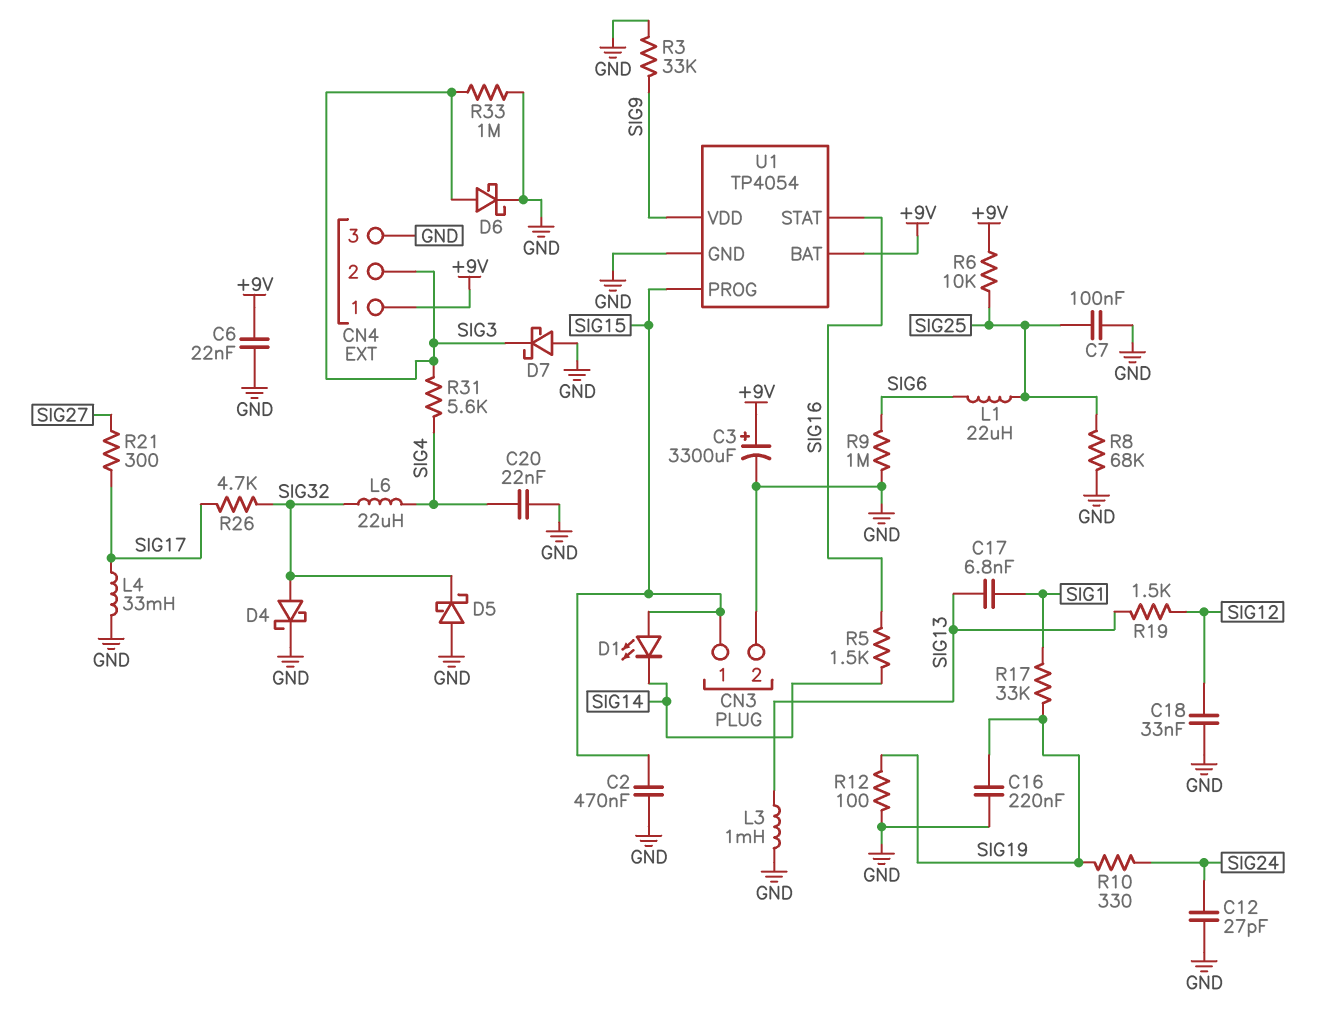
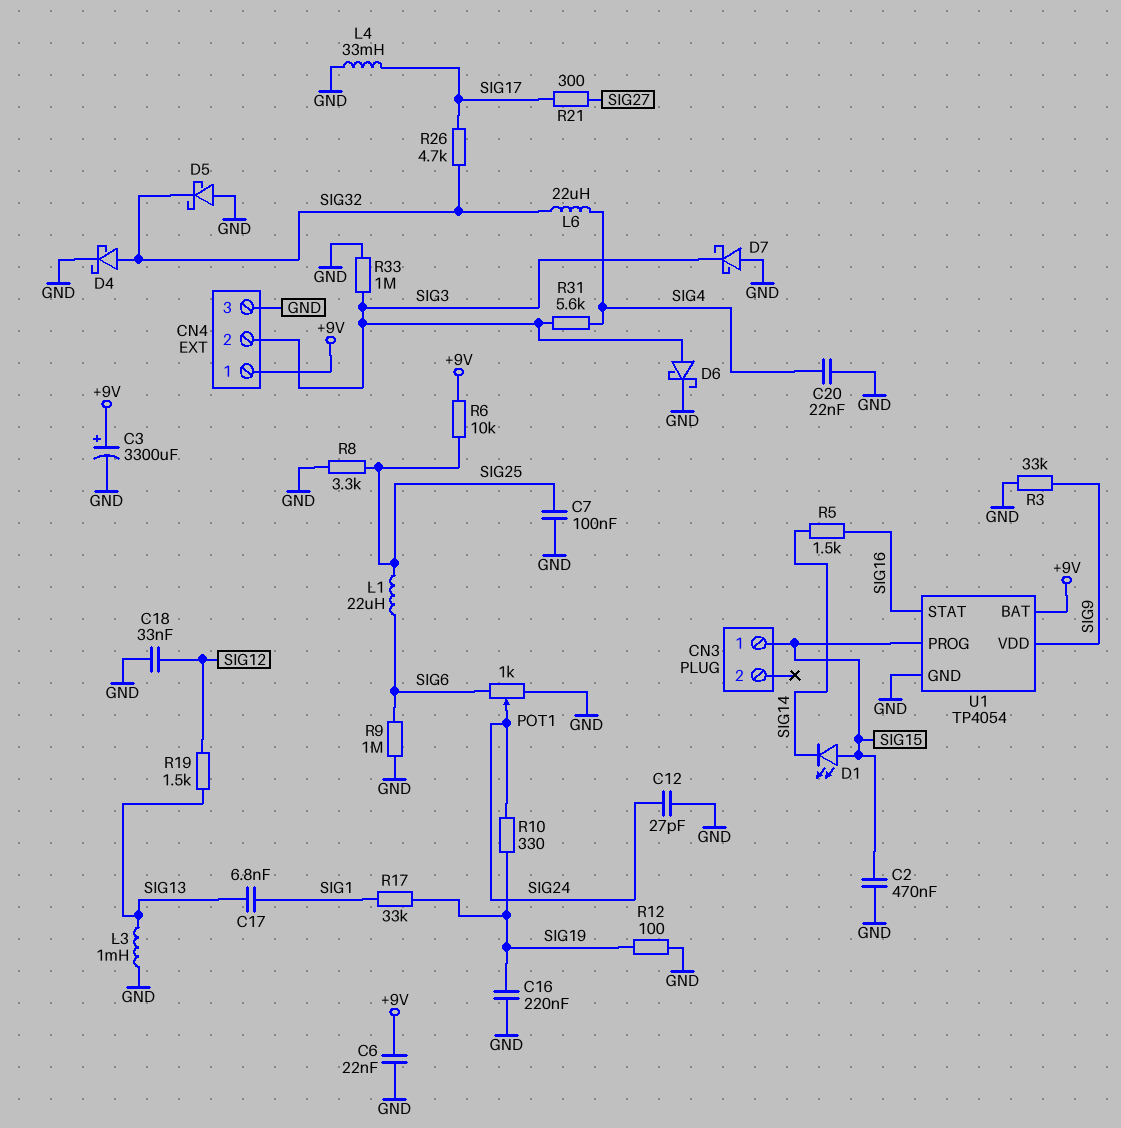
CN3 pin 2: GND -> none
POT1: none -> 1k (GND, SIG6, wiper SIG24)
R8: 68k (GND, SIG25) -> 3.3k (GND, SIG25)

